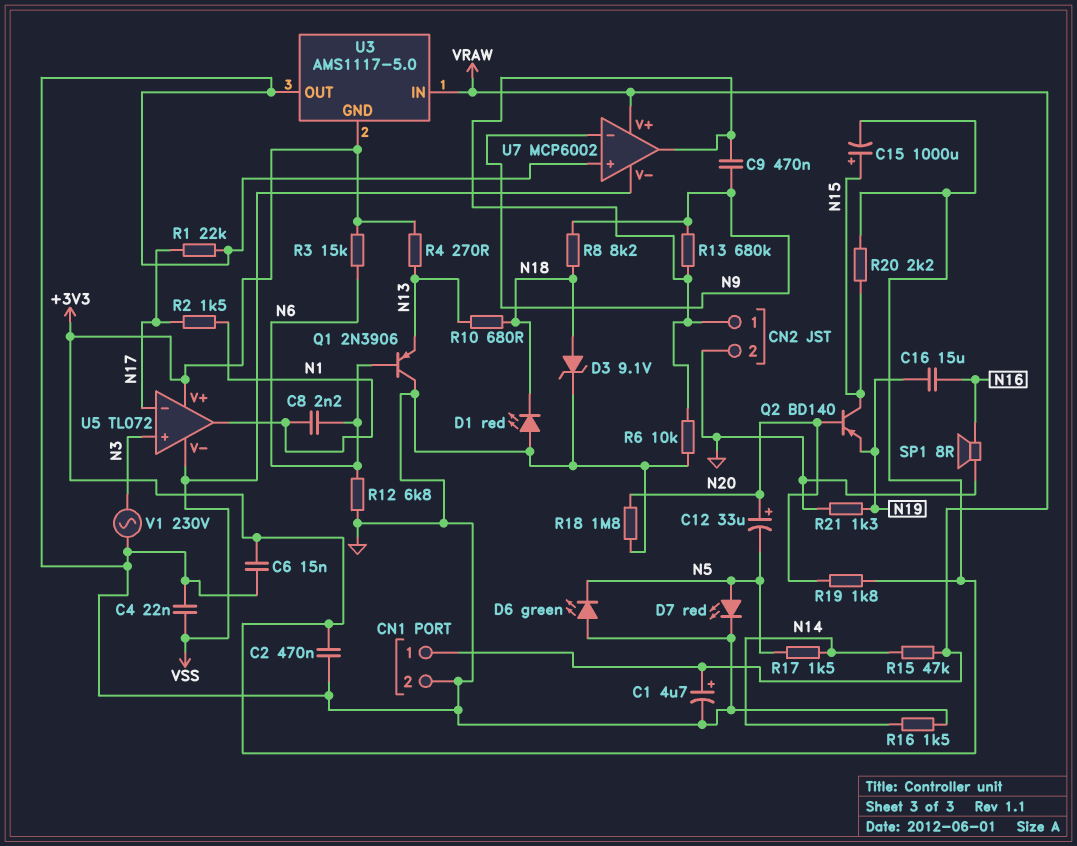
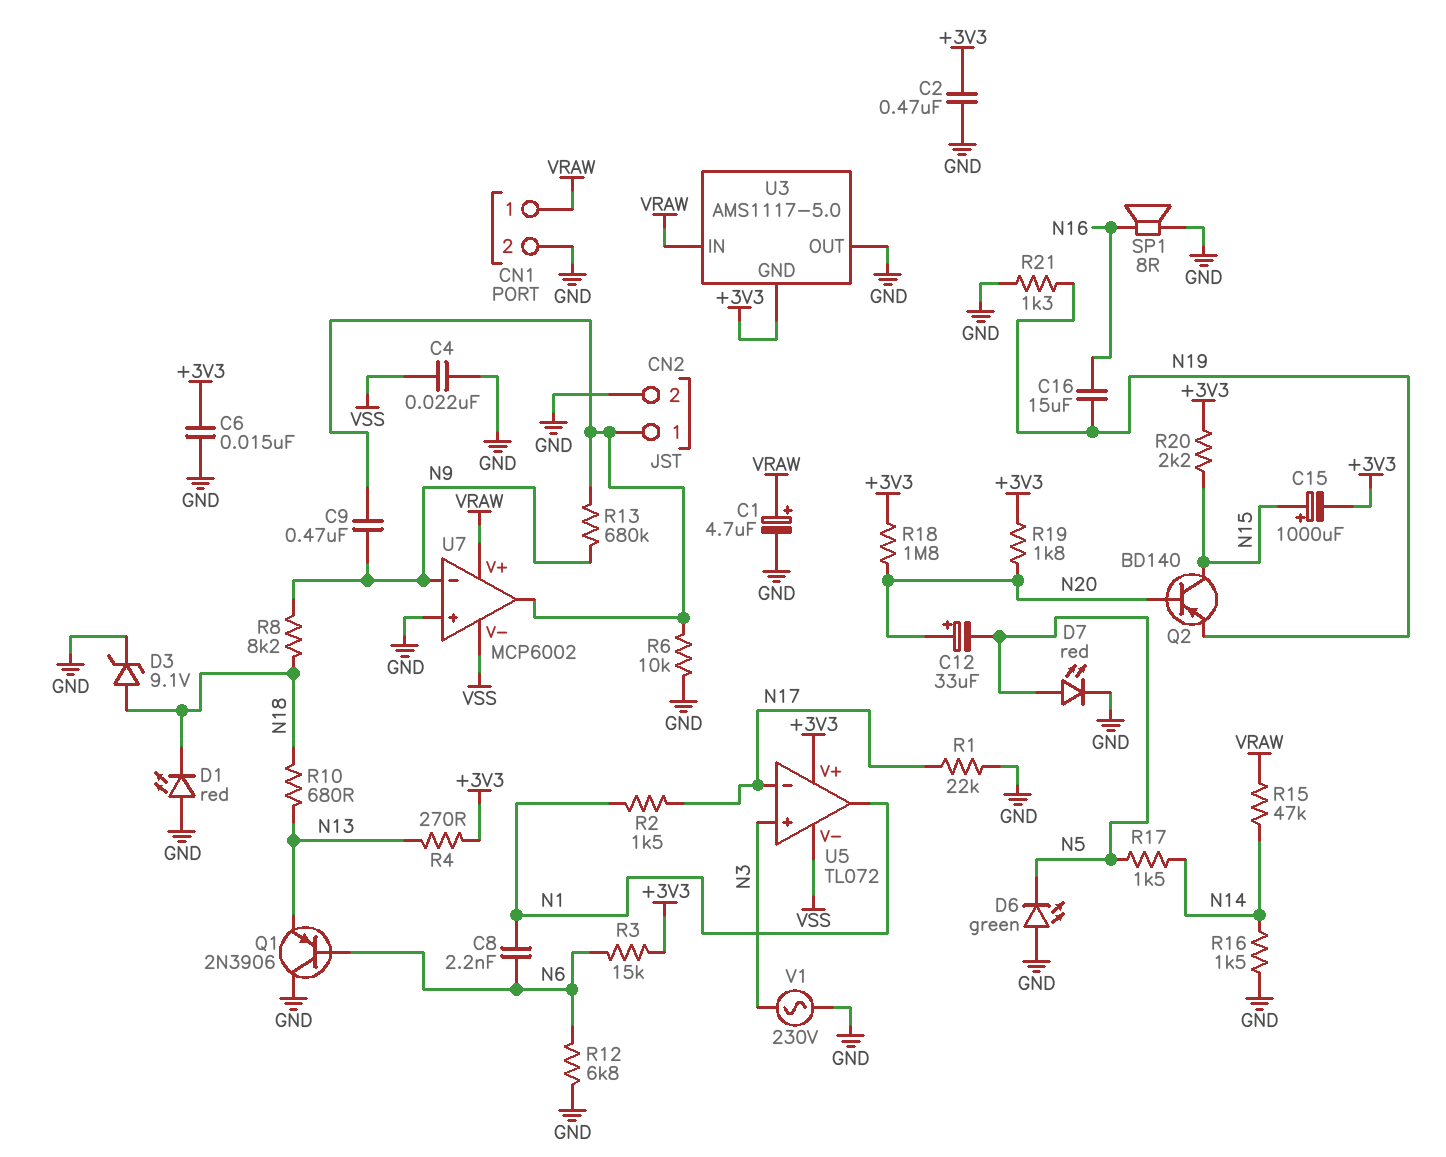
R18: 1.8M (GND, N20) -> 1.8M (+3V3, N20)

